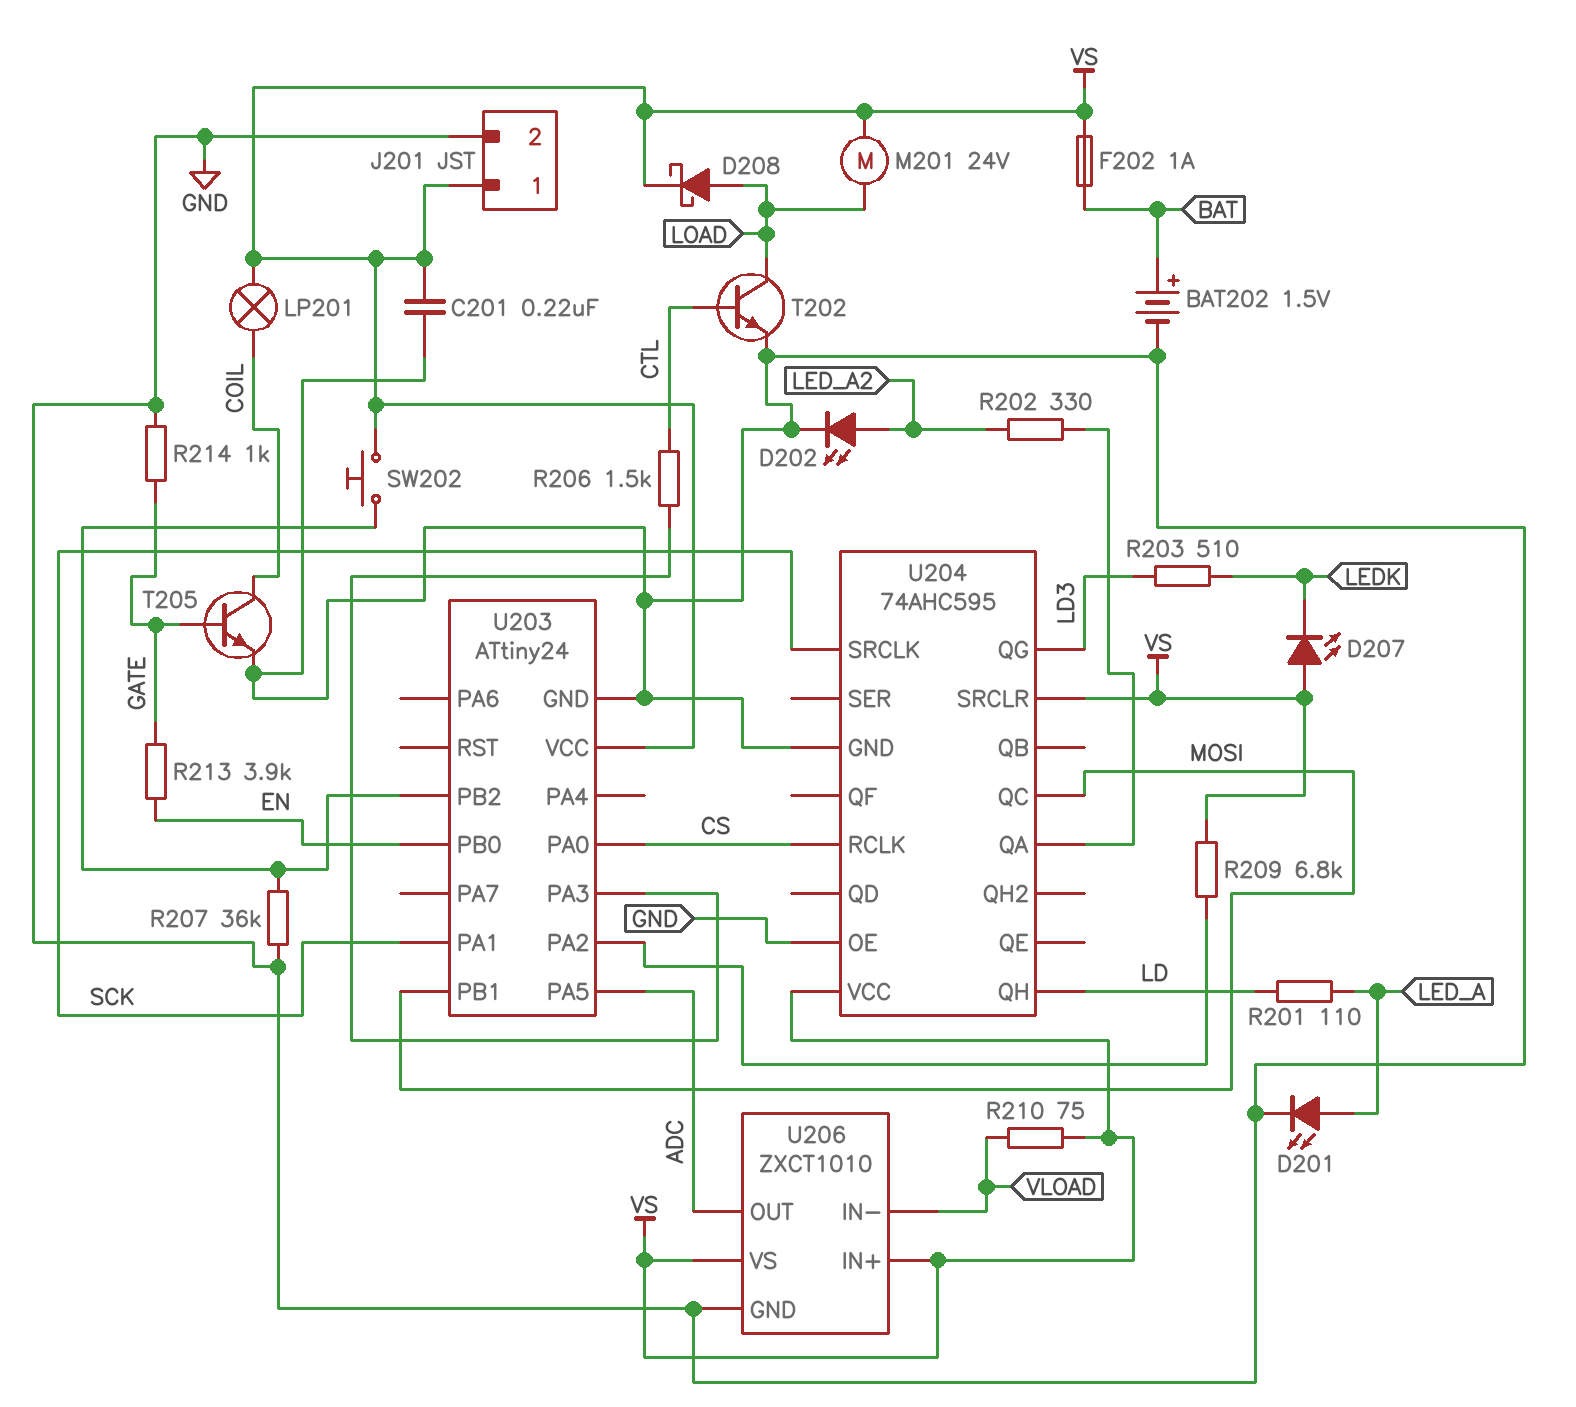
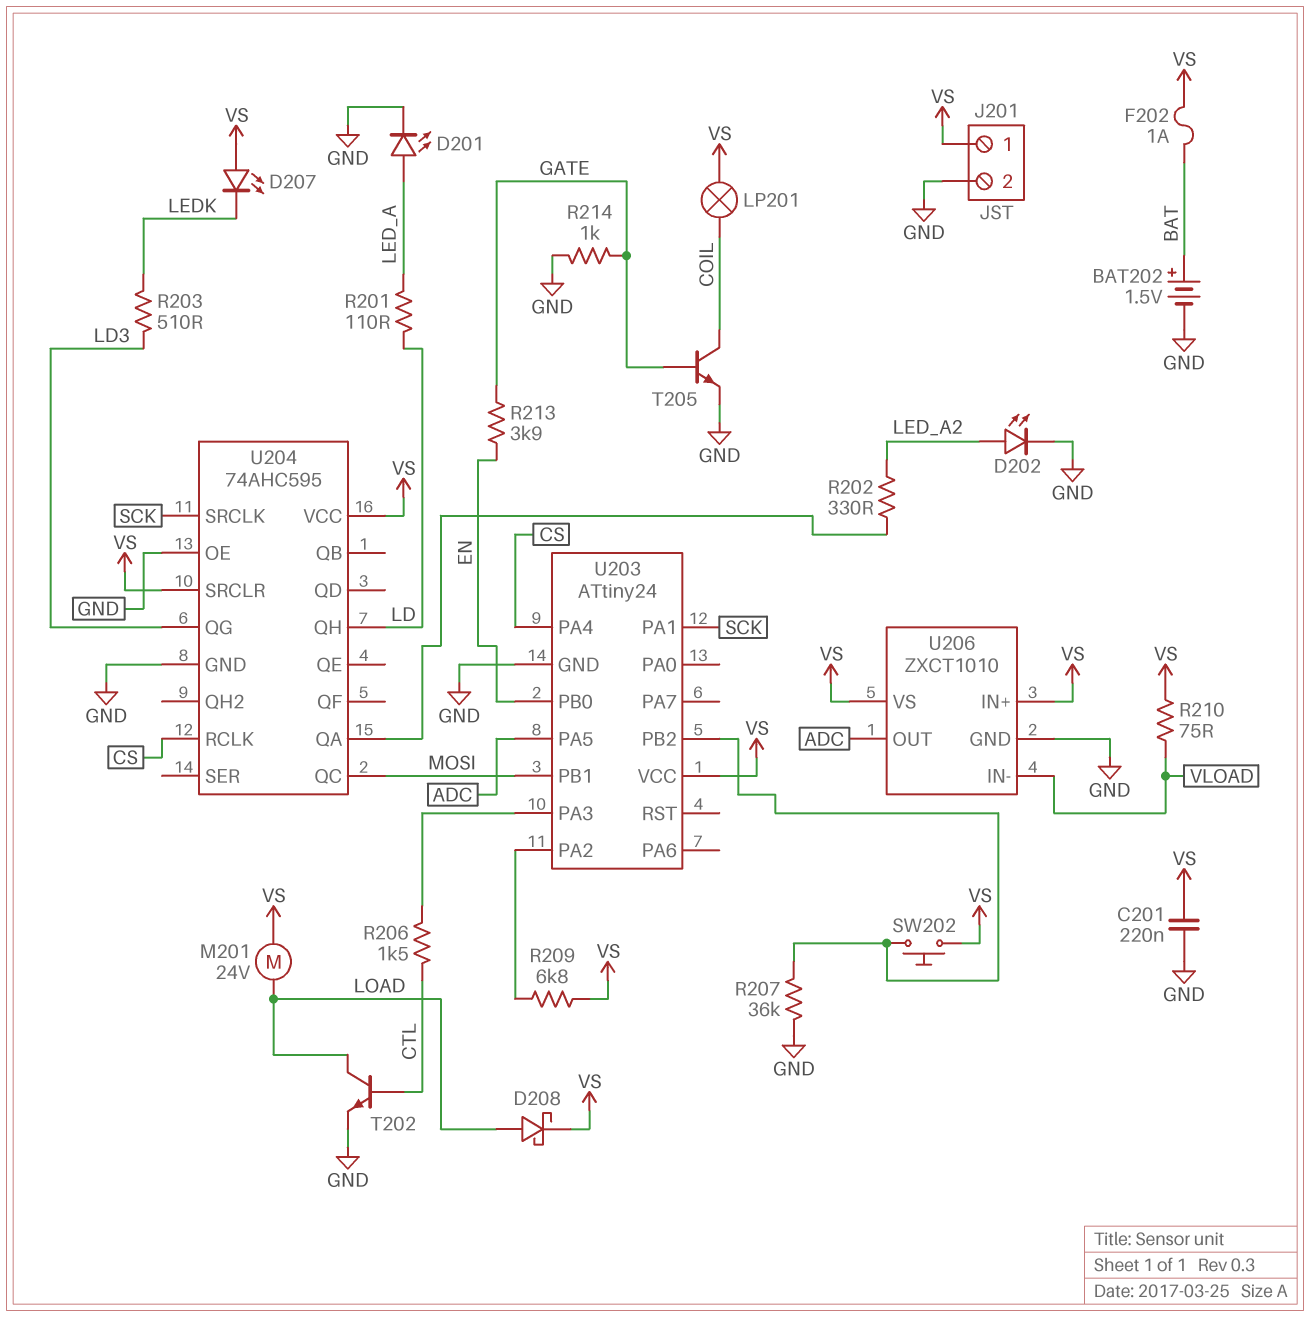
U203 pin PA0: CS -> none
U203 pin PA4: none -> CS

